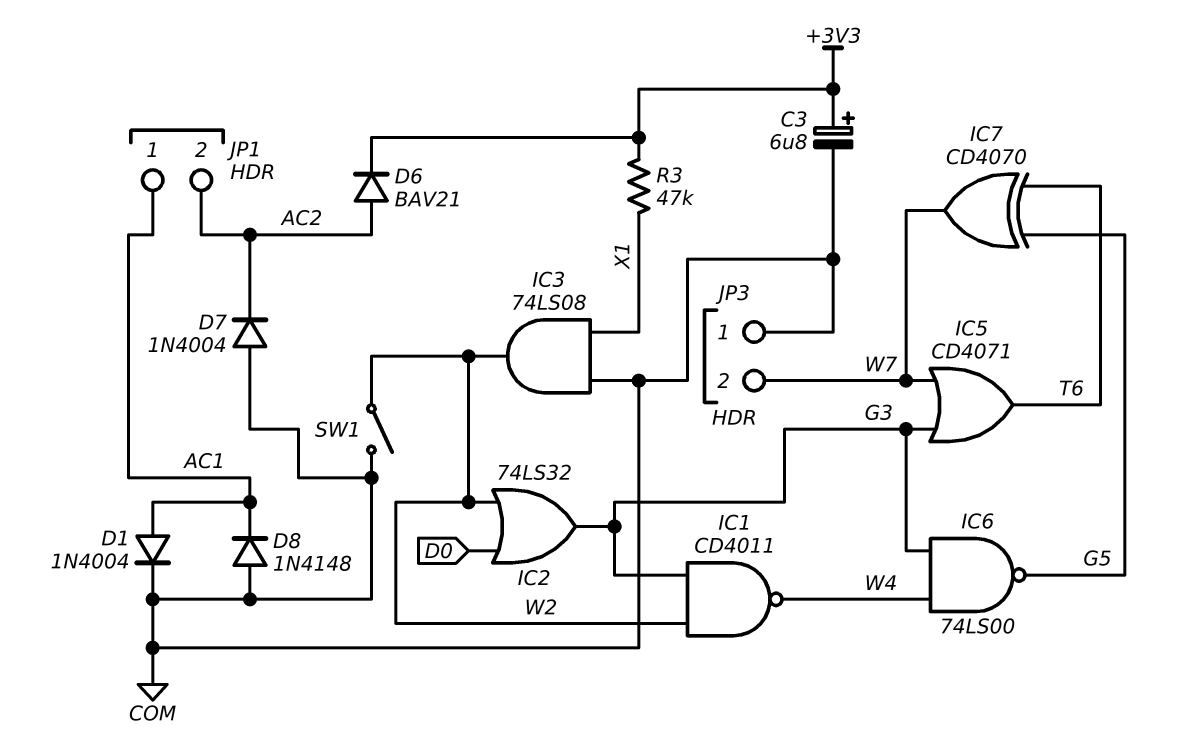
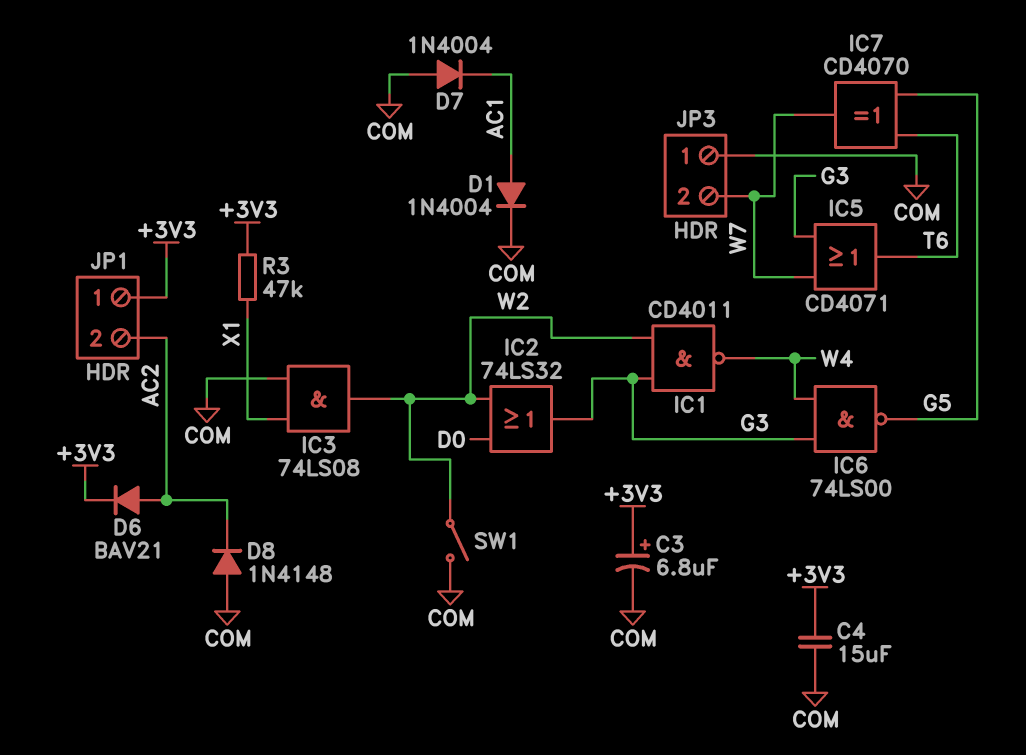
C4: none -> 15uF (+3V3, COM)
D7: diode 1N4004 (A COM, K AC2) -> diode 1N4004 (A COM, K AC1)
D8: diode 1N4148 (A COM, K AC1) -> diode 1N4148 (A COM, K AC2)
JP1 pin 1: AC1 -> +3V3

